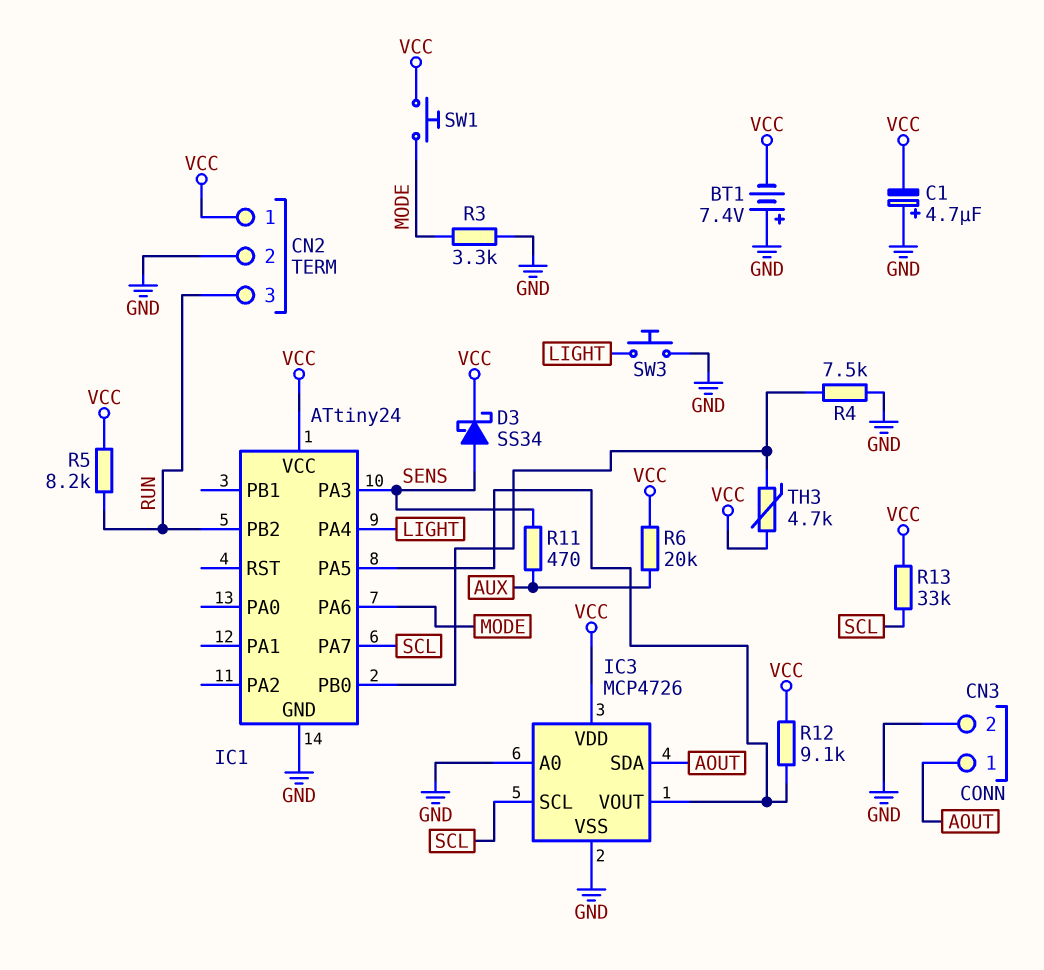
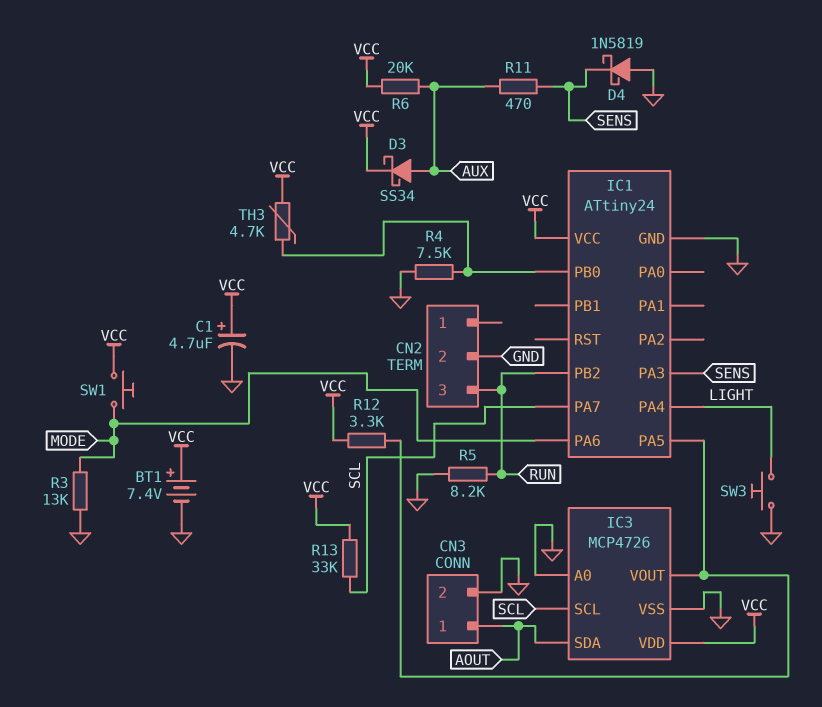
BT1: 7.4V (plus GND, minus VCC) -> 7.4V (plus VCC, minus GND)
C1: 4.7uF (plus GND, minus VCC) -> 4.7uF (plus VCC, minus GND)
CN2 pin 1: VCC -> none
D3: schottky SS34 (A SENS, K VCC) -> schottky SS34 (A AUX, K VCC)
D4: none -> schottky 1N5819 (A GND, K SENS)
R3: 3.3k (GND, MODE) -> 13k (GND, MODE)
R5: 8.2k (RUN, VCC) -> 8.2k (GND, RUN)
R12: 9.1k (IC1/PA5, VCC) -> 3.3k (IC1/PA5, VCC)

